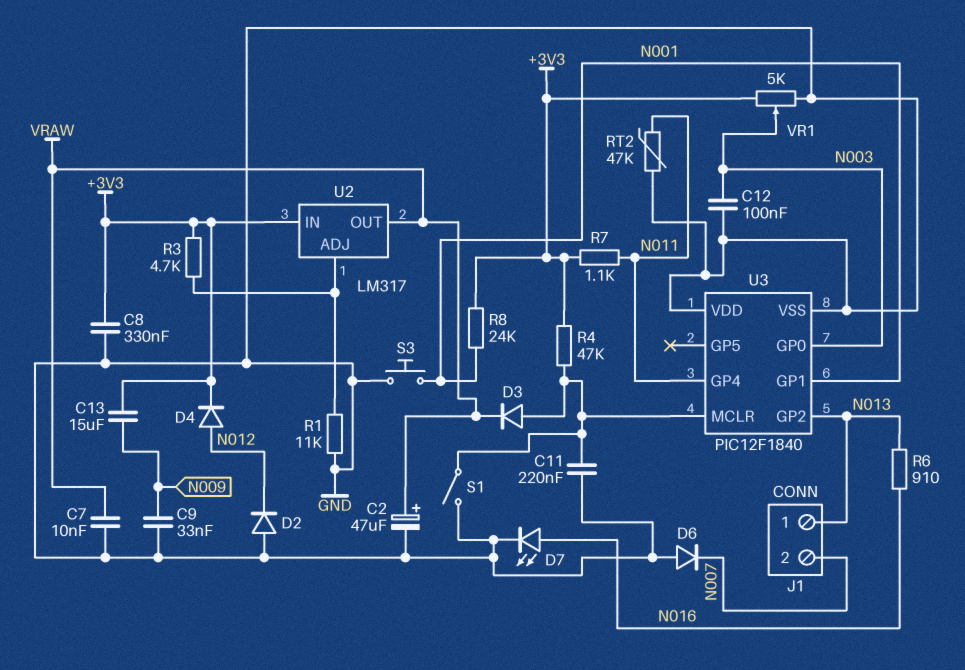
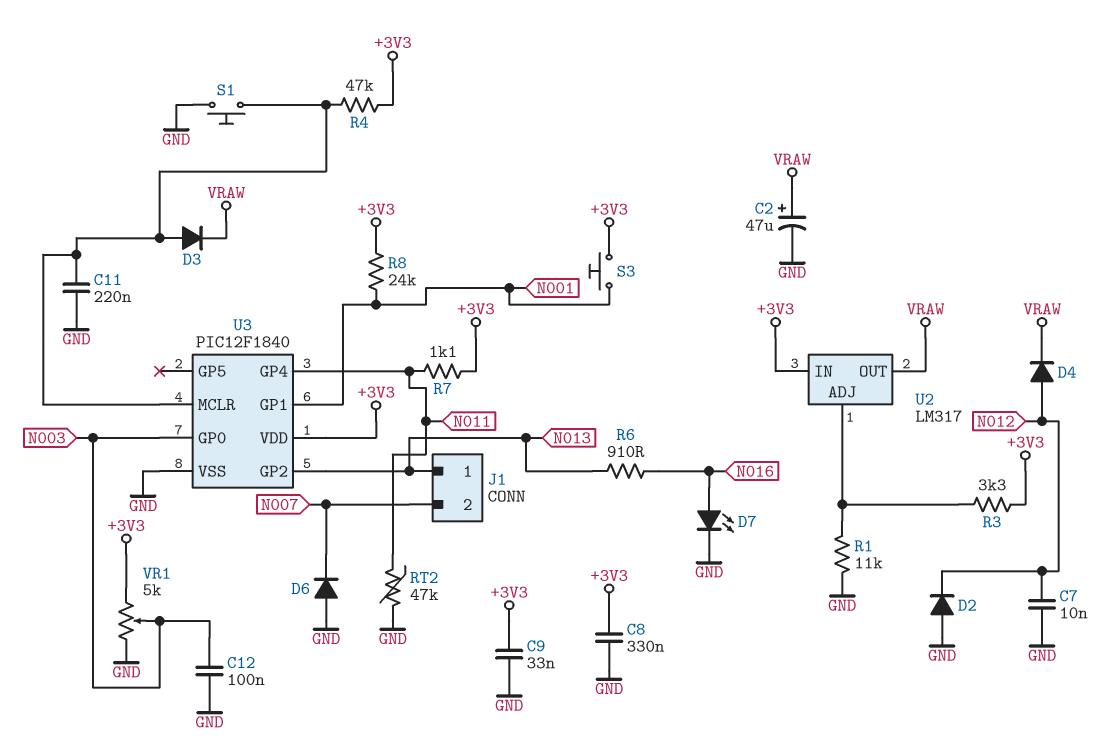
C7: 10nF (GND, VRAW) -> 10nF (GND, N012)
C9: 33nF (GND, N009) -> 33nF (+3V3, GND)
C13: 15uF (+3V3, N009) -> none
D4: diode (A N012, K +3V3) -> diode (A N012, K VRAW)
R3: 4.7k (+3V3, U2/ADJ) -> 3.3k (+3V3, U2/ADJ)
S1: switch (GND, U3/MCLR) -> button (GND, U3/MCLR)
S3: button (GND, N001) -> button (+3V3, N001)
U3 pin VDD: GND -> +3V3

